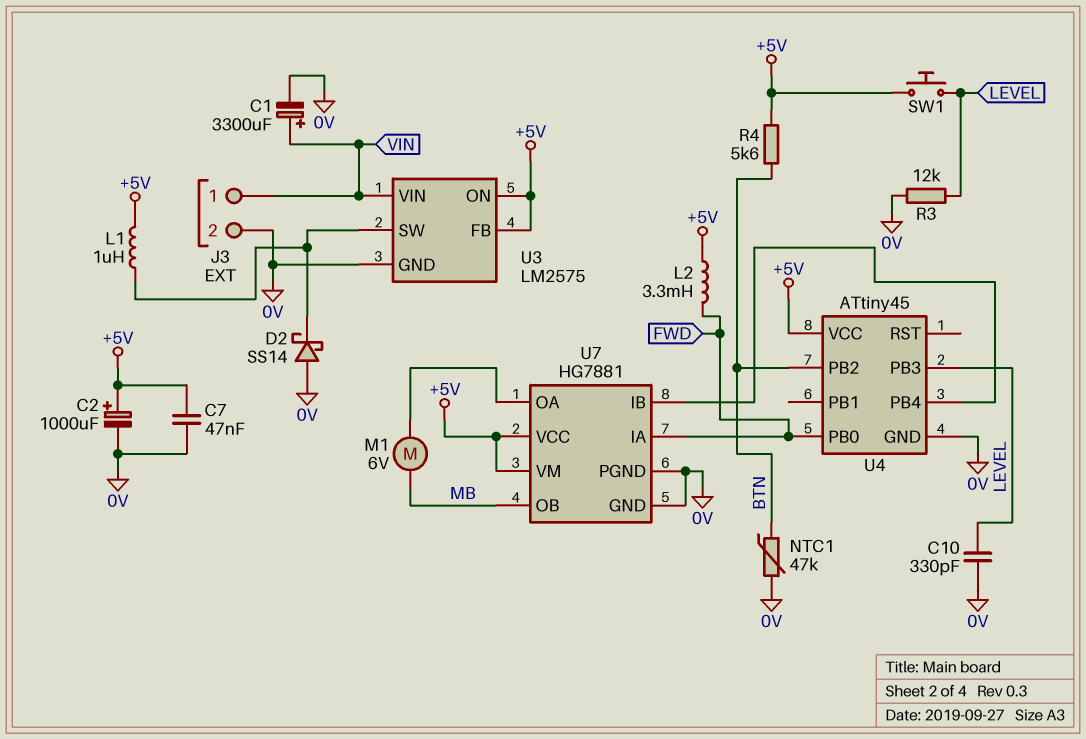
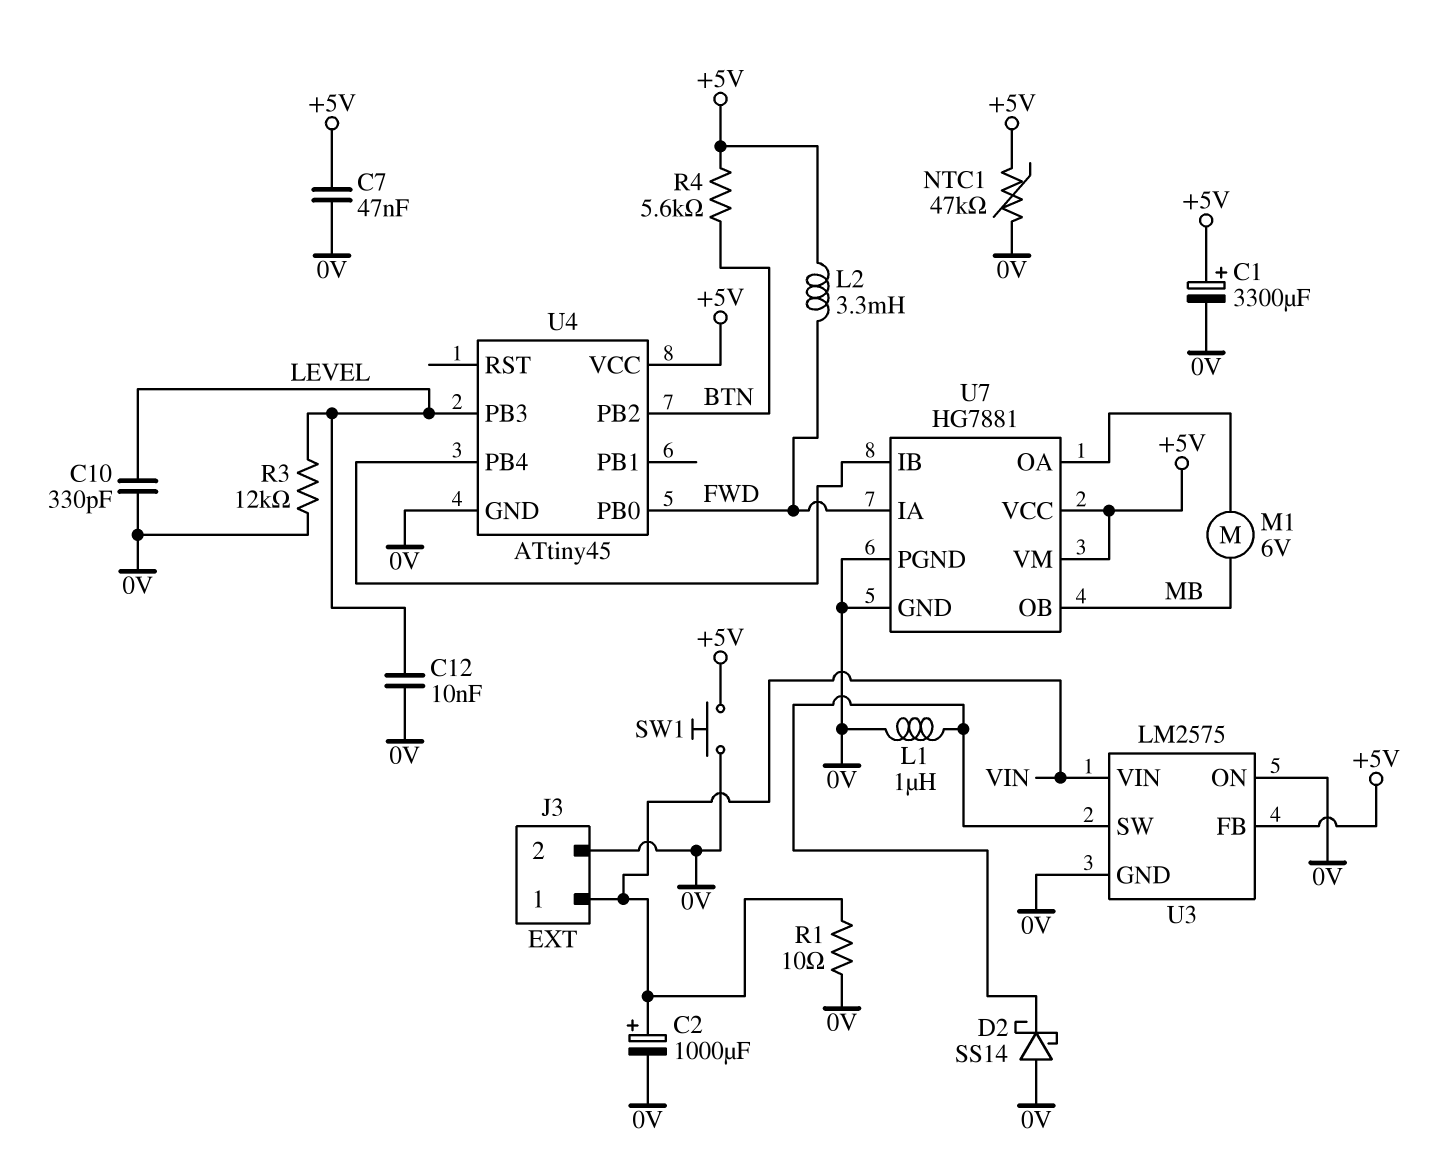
C1: 3300uF (plus VIN, minus 0V) -> 3300uF (plus +5V, minus 0V)
C2: 1000uF (plus +5V, minus 0V) -> 1000uF (plus VIN, minus 0V)
C12: none -> 10nF (0V, LEVEL)
L1: 1uH (+5V, U3/SW) -> 1uH (0V, U3/SW)
NTC1: 47k (0V, BTN) -> 47k (+5V, 0V)
R1: none -> 10 (0V, VIN)
SW1: button (+5V, LEVEL) -> button (+5V, 0V)
U3 pin ON: +5V -> 0V

